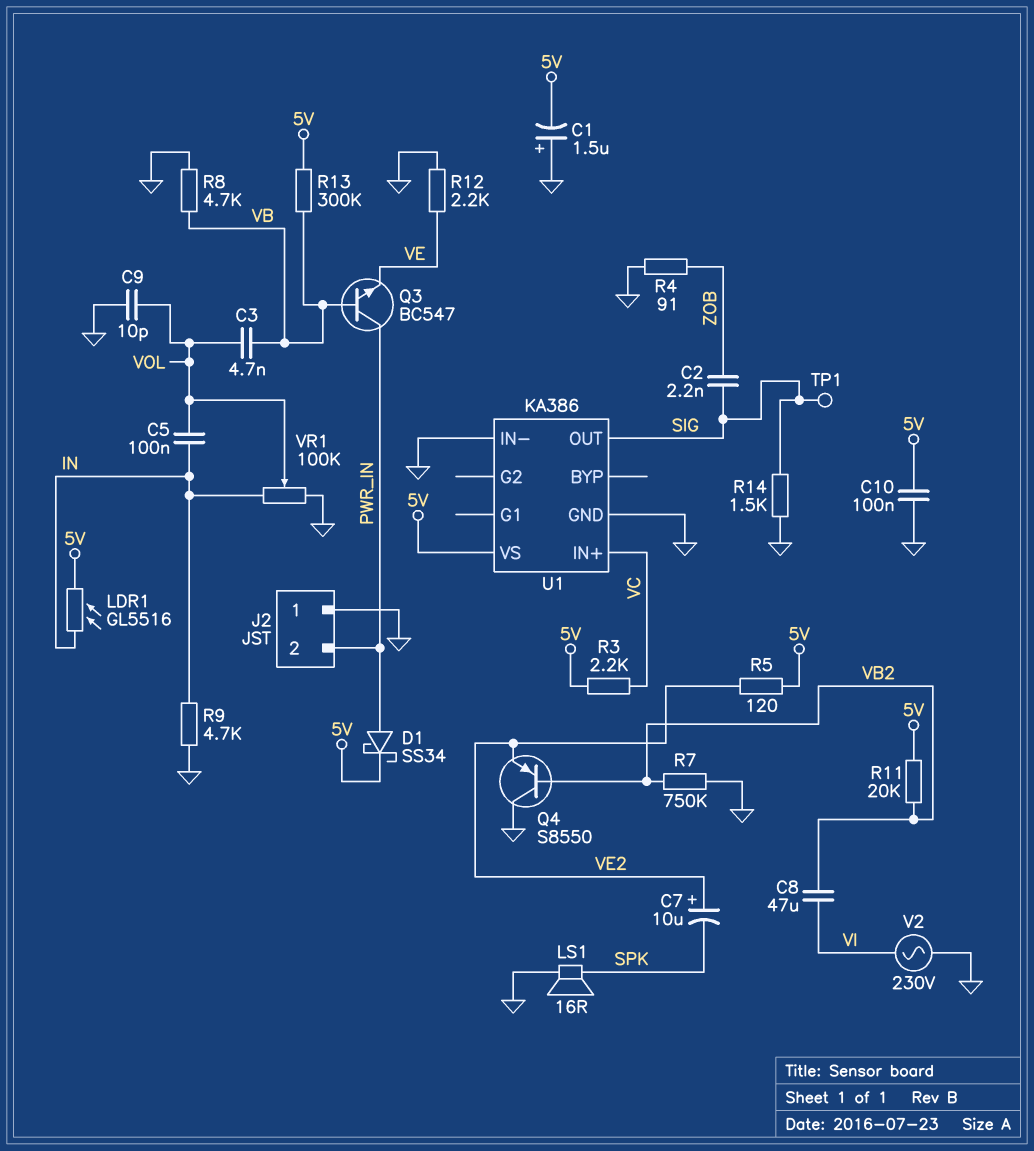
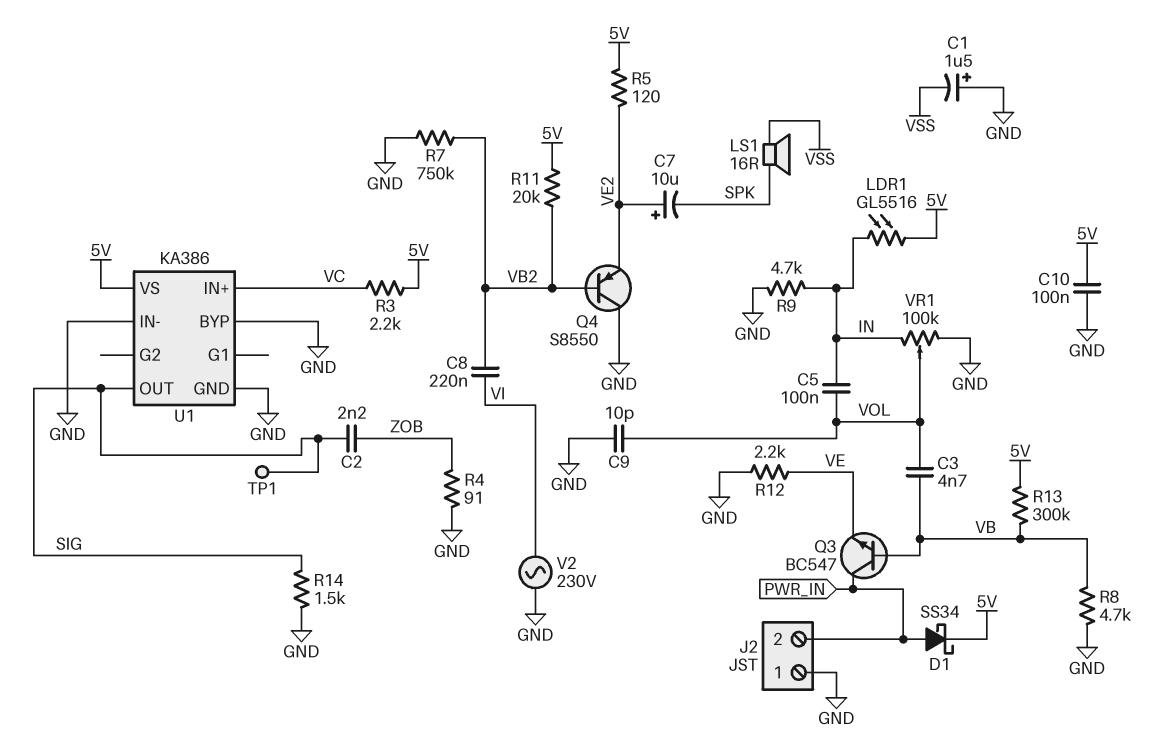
C1: 1.5uF (plus GND, minus 5V) -> 1.5uF (plus GND, minus VSS)
C8: 47uF (VB2, VI) -> 220nF (VB2, VI)
LS1: speaker 16R (GND, SPK) -> speaker 16R (SPK, VSS)
U1 pin BYP: none -> GND

